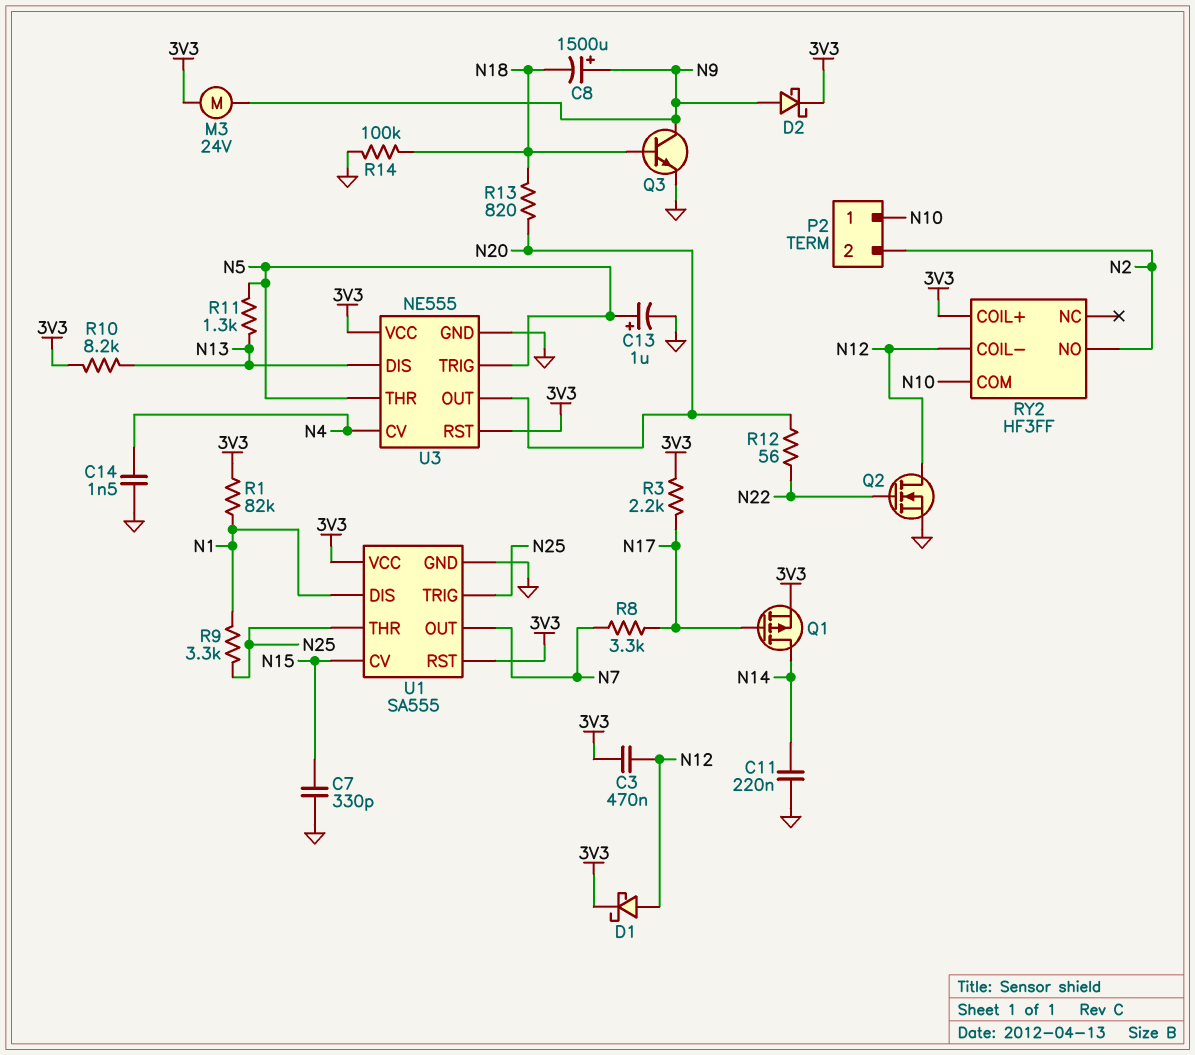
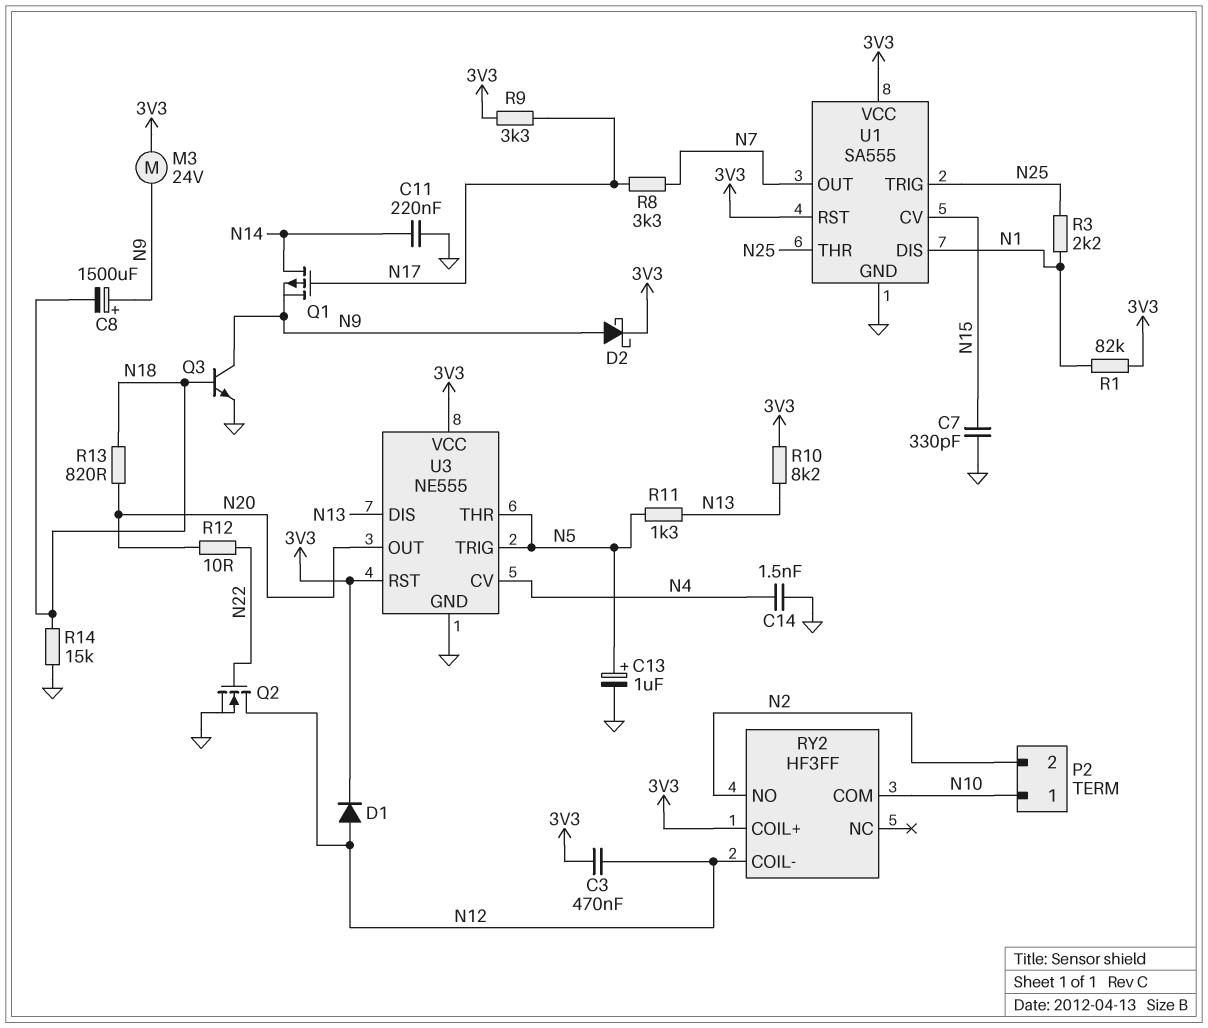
D1: schottky (A N12, K 3V3) -> diode (A N12, K 3V3)
Q1: PMOS (G N17, D N14, S 3V3) -> PMOS (G N17, D N14, S N9)
R3: 2.2k (3V3, N17) -> 2.2k (N1, N25)
R9: 3.3k (N1, N25) -> 3.3k (3V3, N17)
R12: 56 (N20, N22) -> 10 (N20, N22)
R14: 100k (GND, N18) -> 15k (GND, N18)

